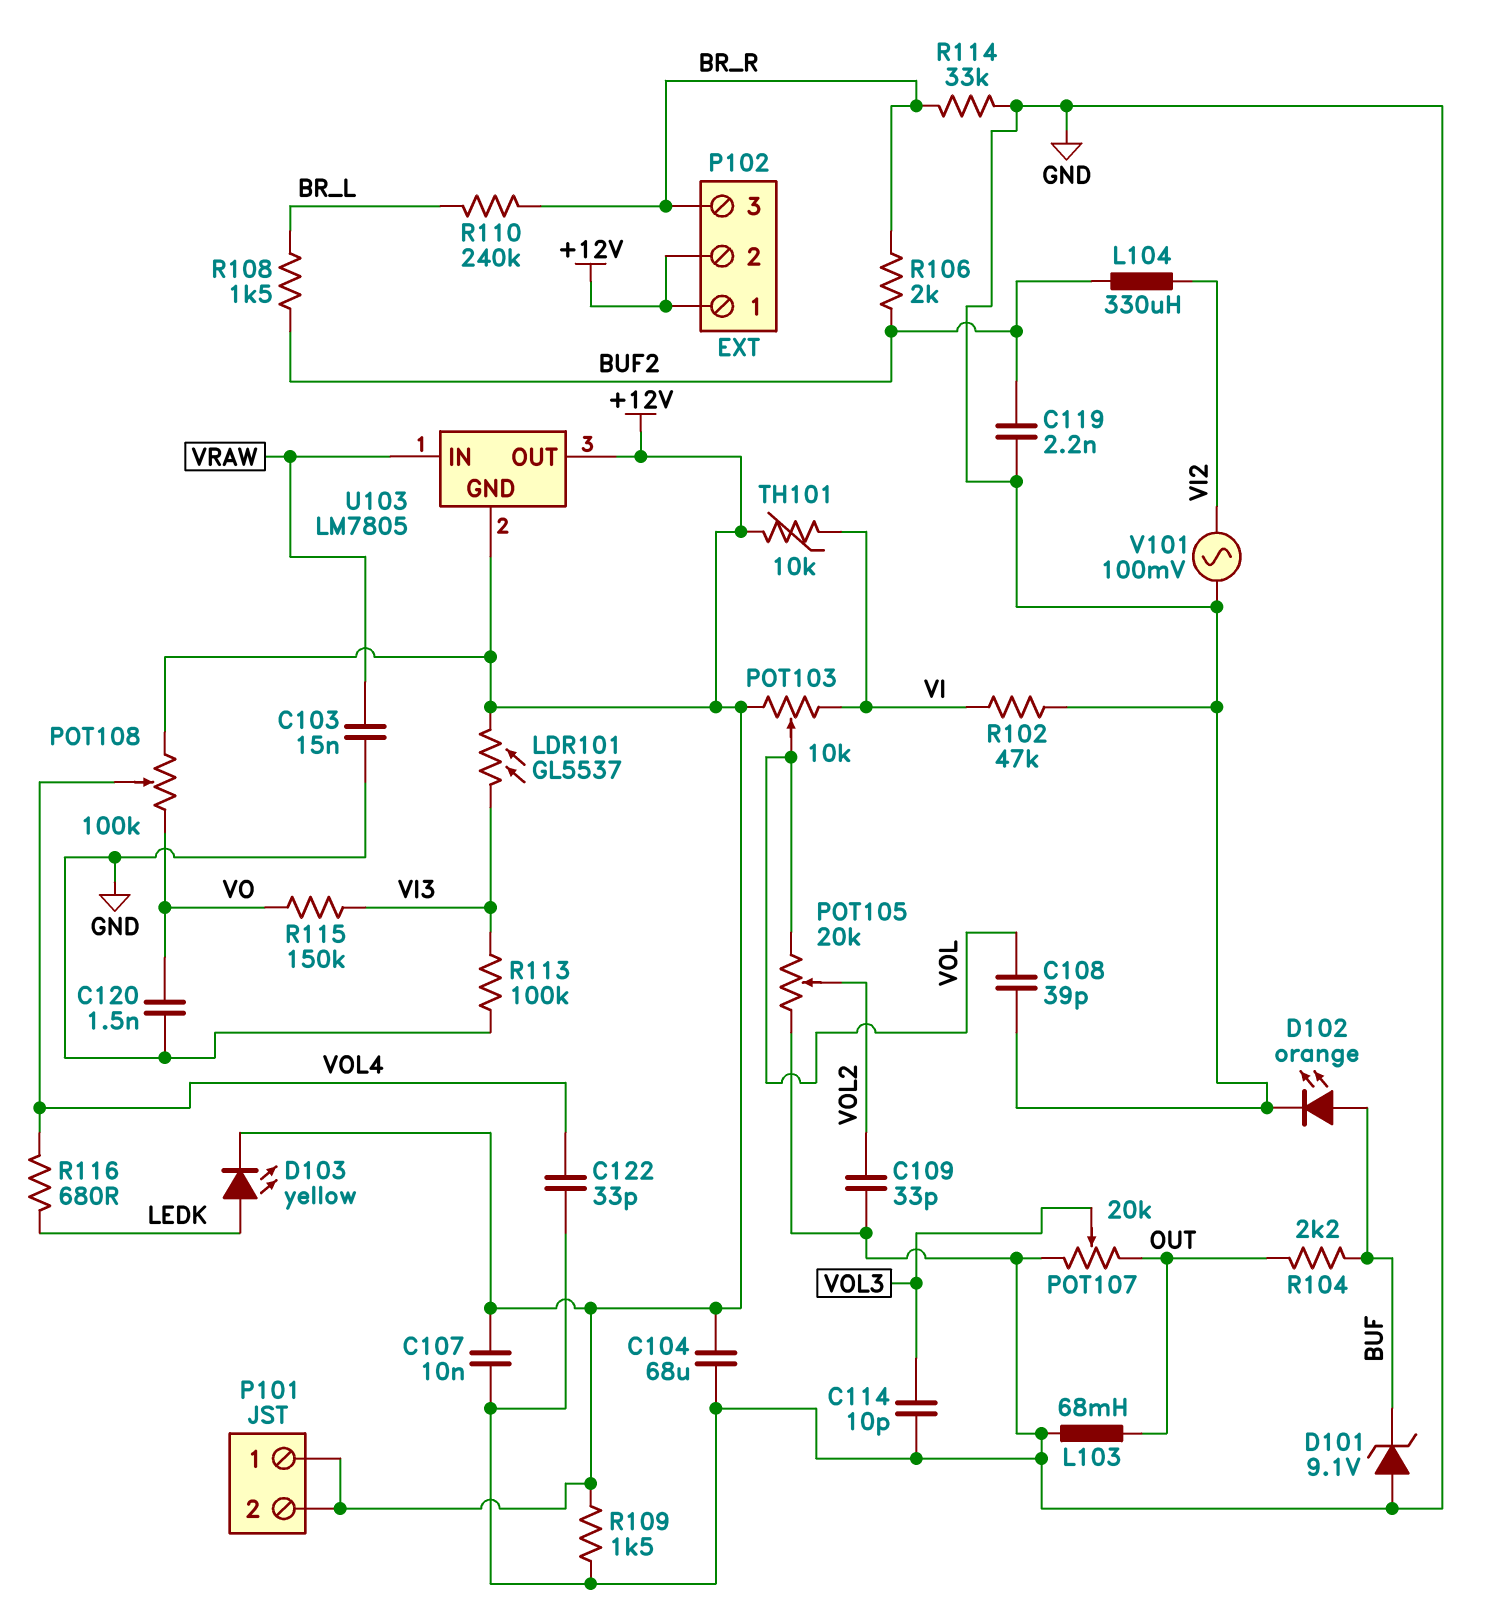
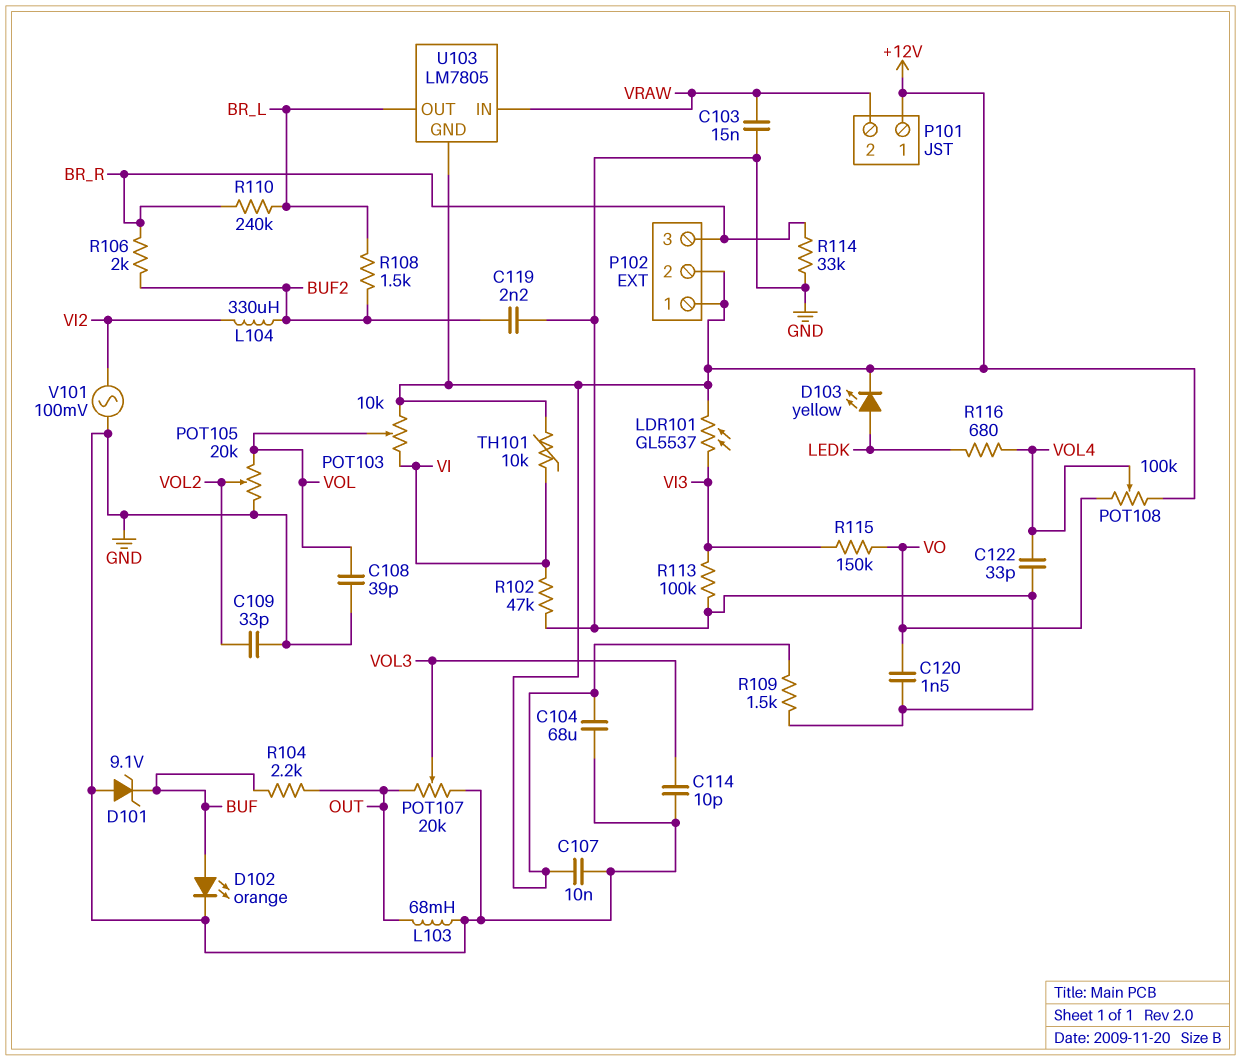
P101 pin 2: +12V -> VRAW
U103 pin OUT: +12V -> BR_L

